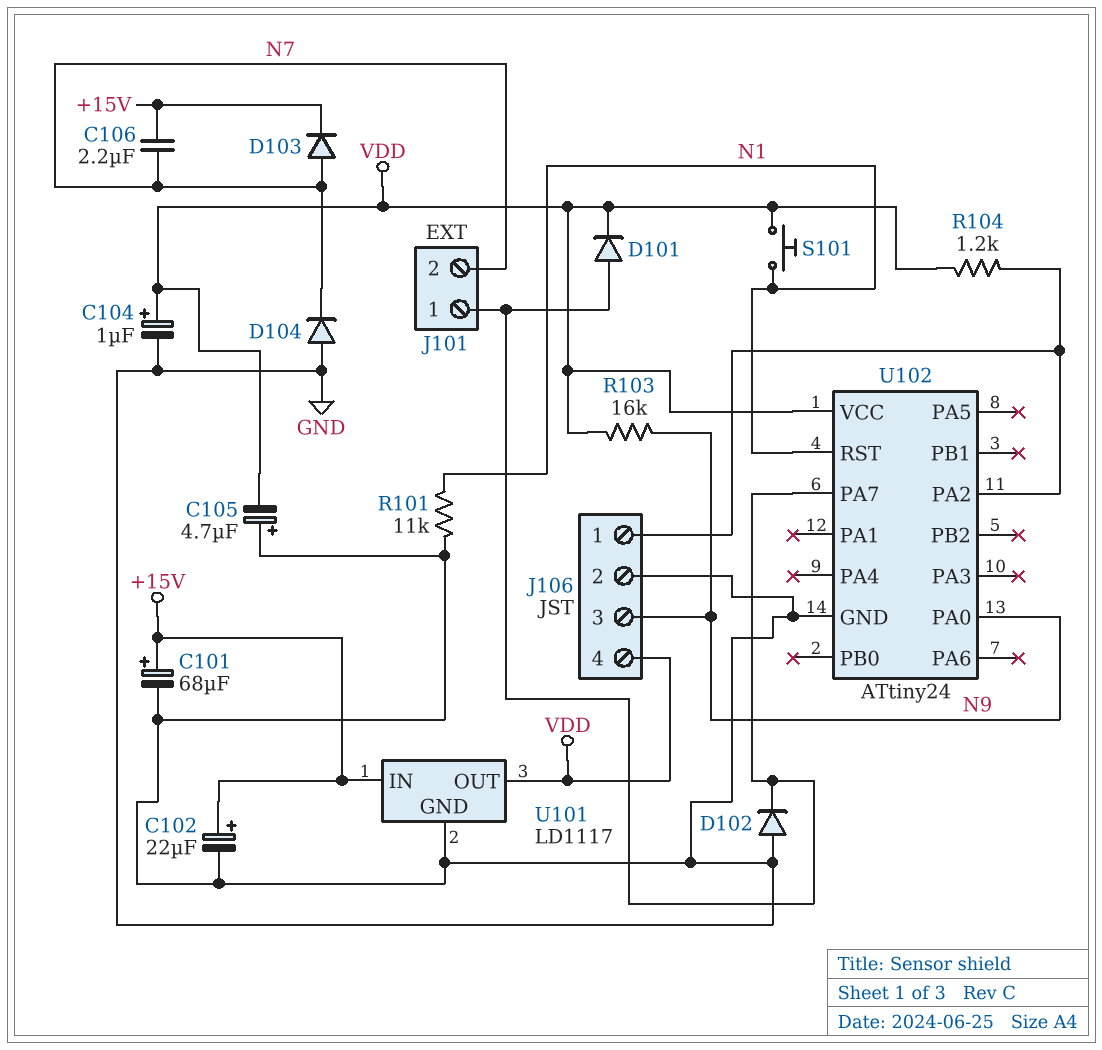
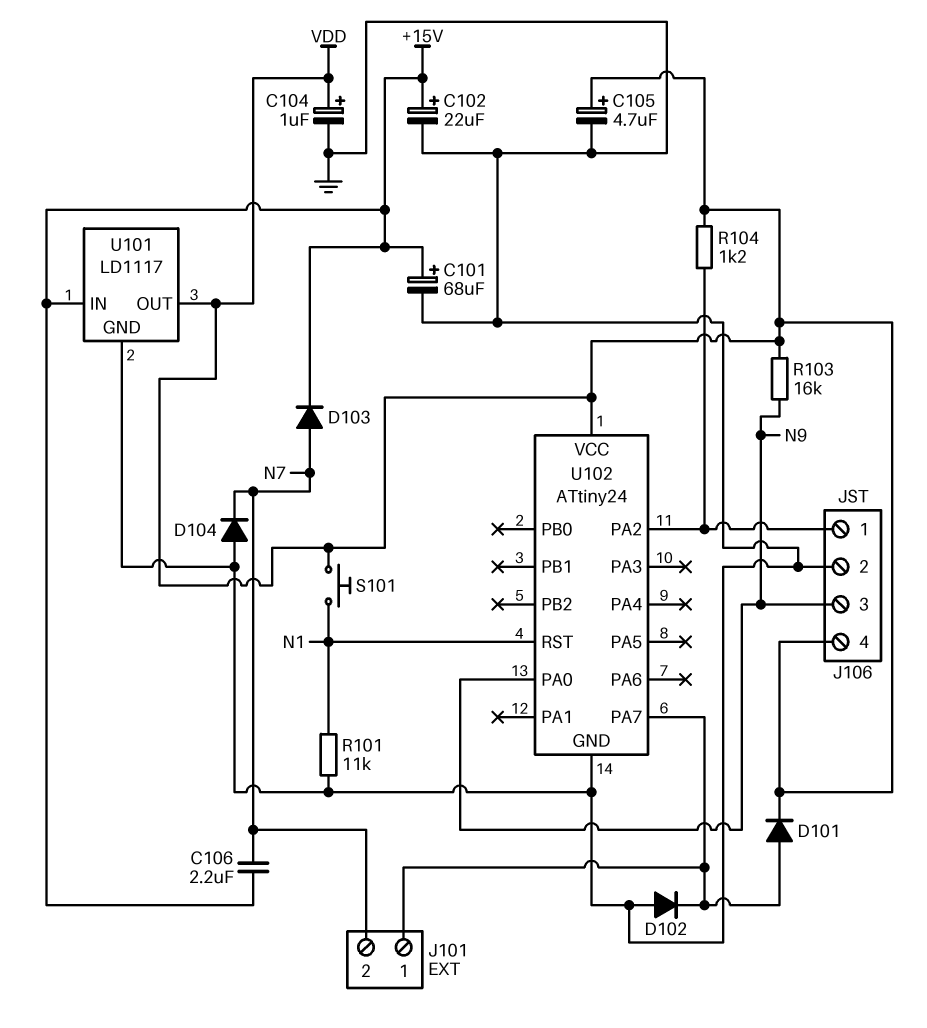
C105: 4.7uF (plus GND, minus VDD) -> 4.7uF (plus VDD, minus GND)

